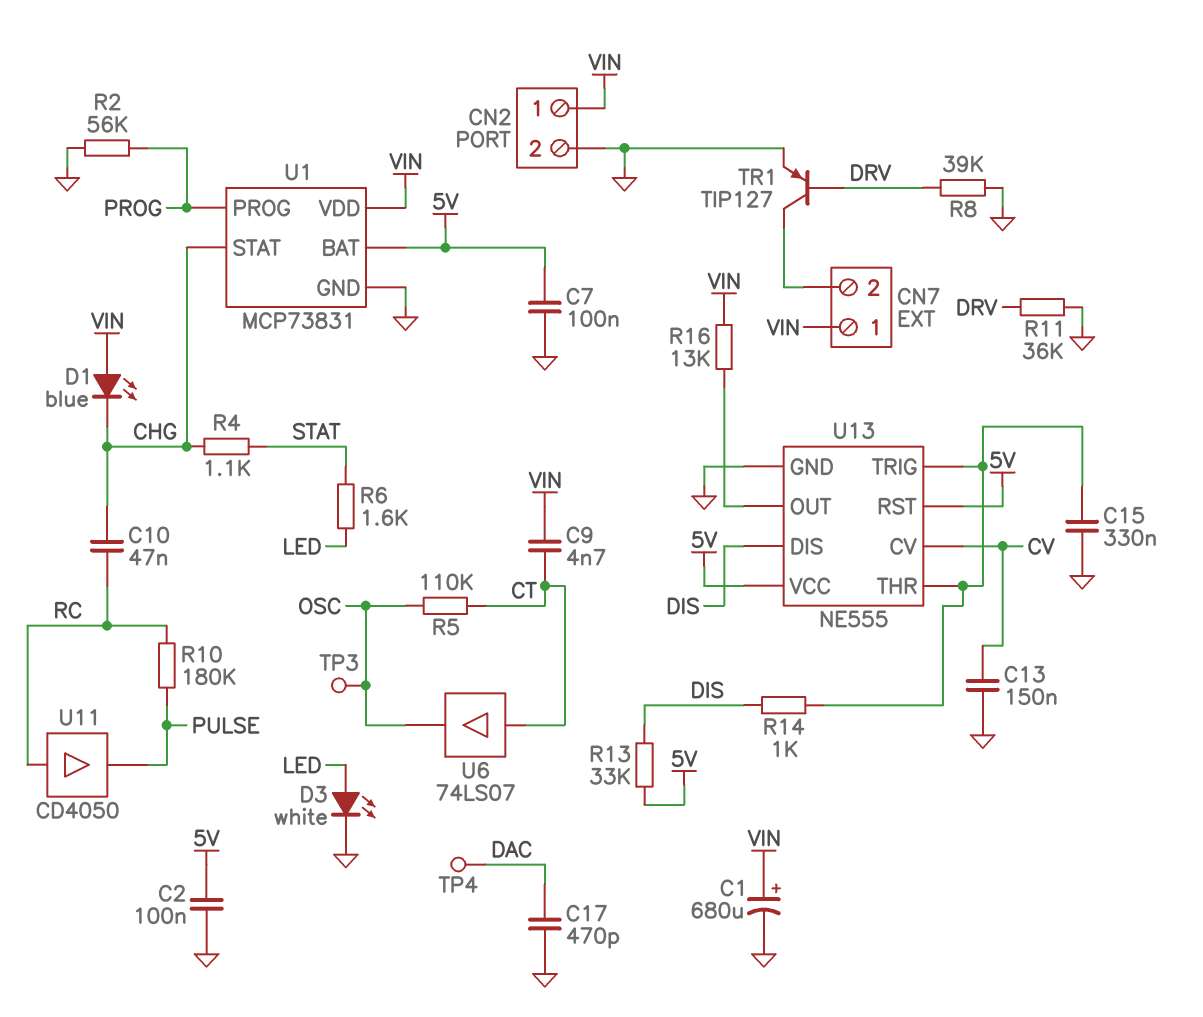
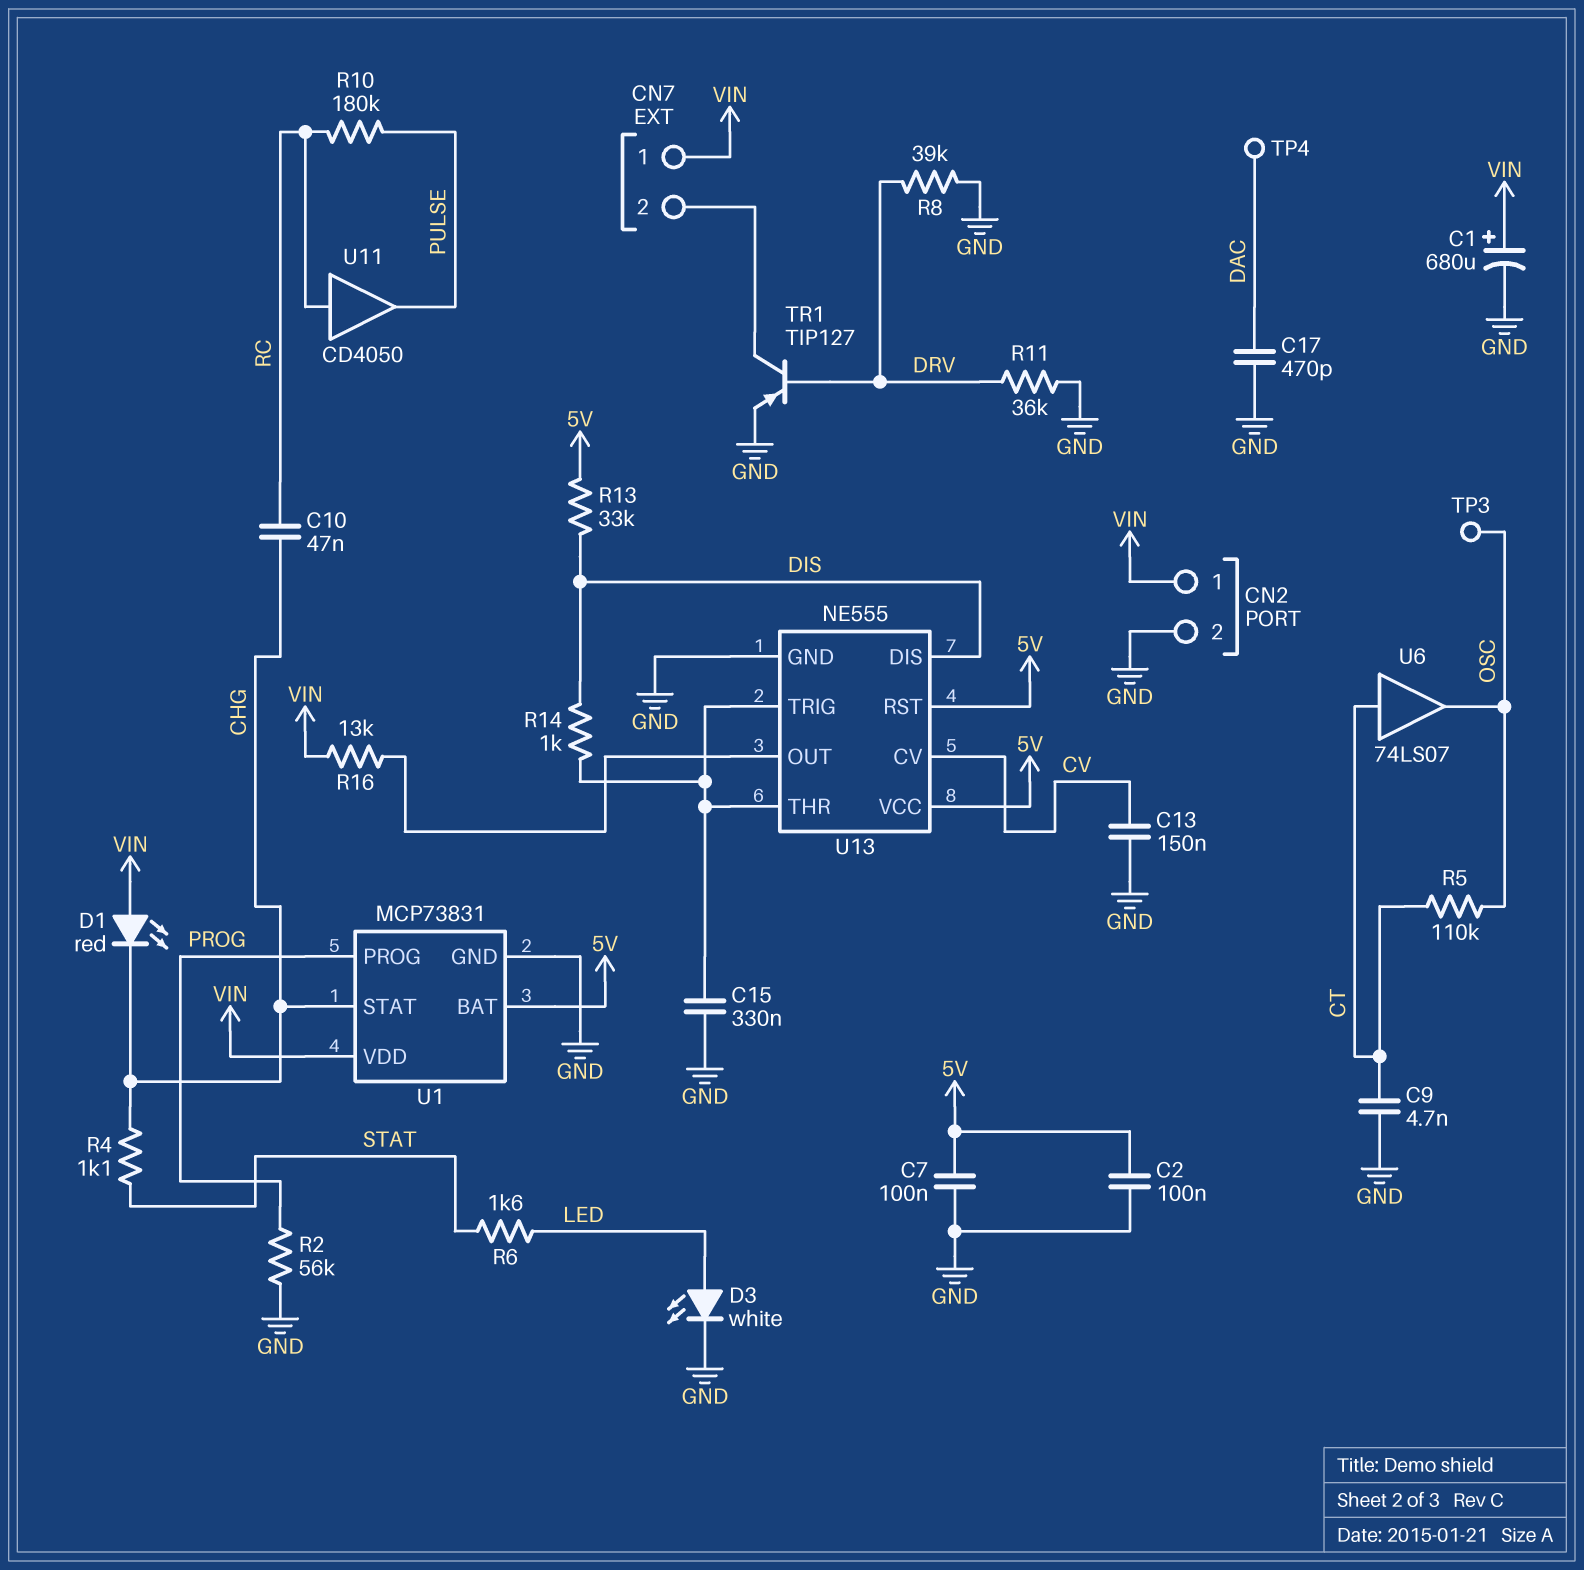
C9: 4.7nF (CT, VIN) -> 4.7nF (CT, GND)
D1: LED blue (A VIN, K CHG) -> LED red (A VIN, K CHG)

